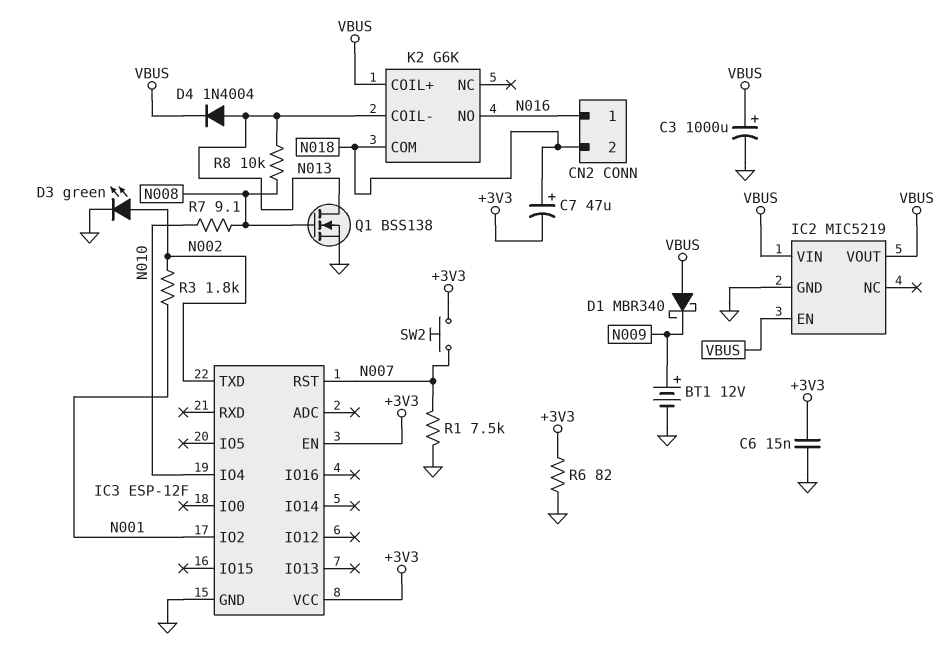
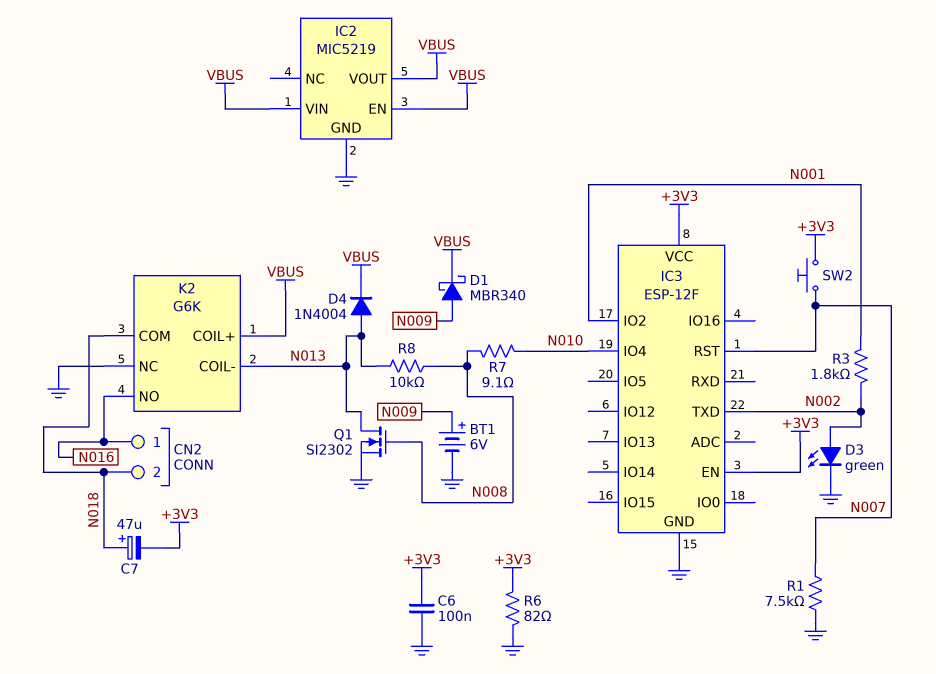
BT1: 12V (plus N009, minus GND) -> 6V (plus N009, minus GND)
C3: 1000uF (plus VBUS, minus GND) -> none
C6: 15nF (+3V3, GND) -> 100nF (+3V3, GND)
D1: schottky MBR340 (A VBUS, K N009) -> schottky MBR340 (A N009, K VBUS)
K2 pin NC: none -> GND
Q1: NMOS BSS138 (G N008, D N013, S GND) -> NMOS SI2302 (G N008, D N013, S GND)

